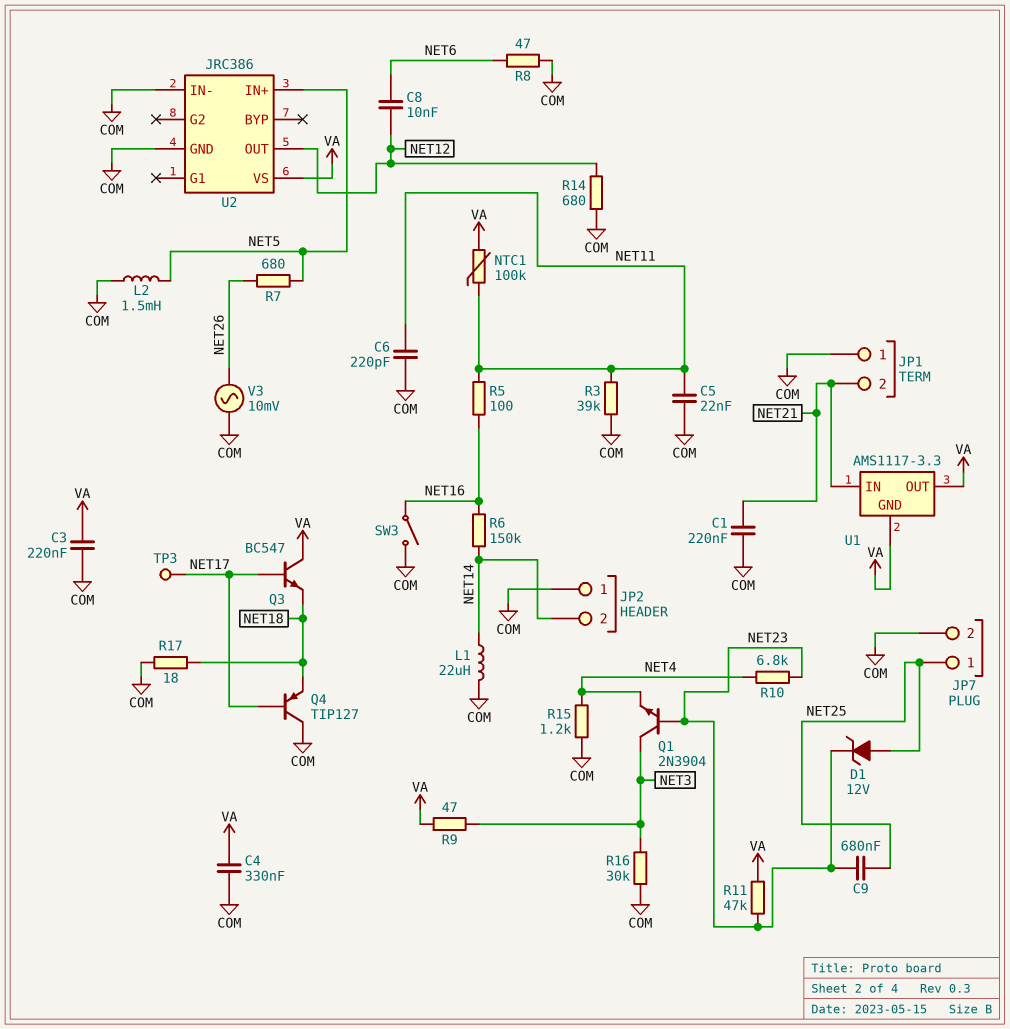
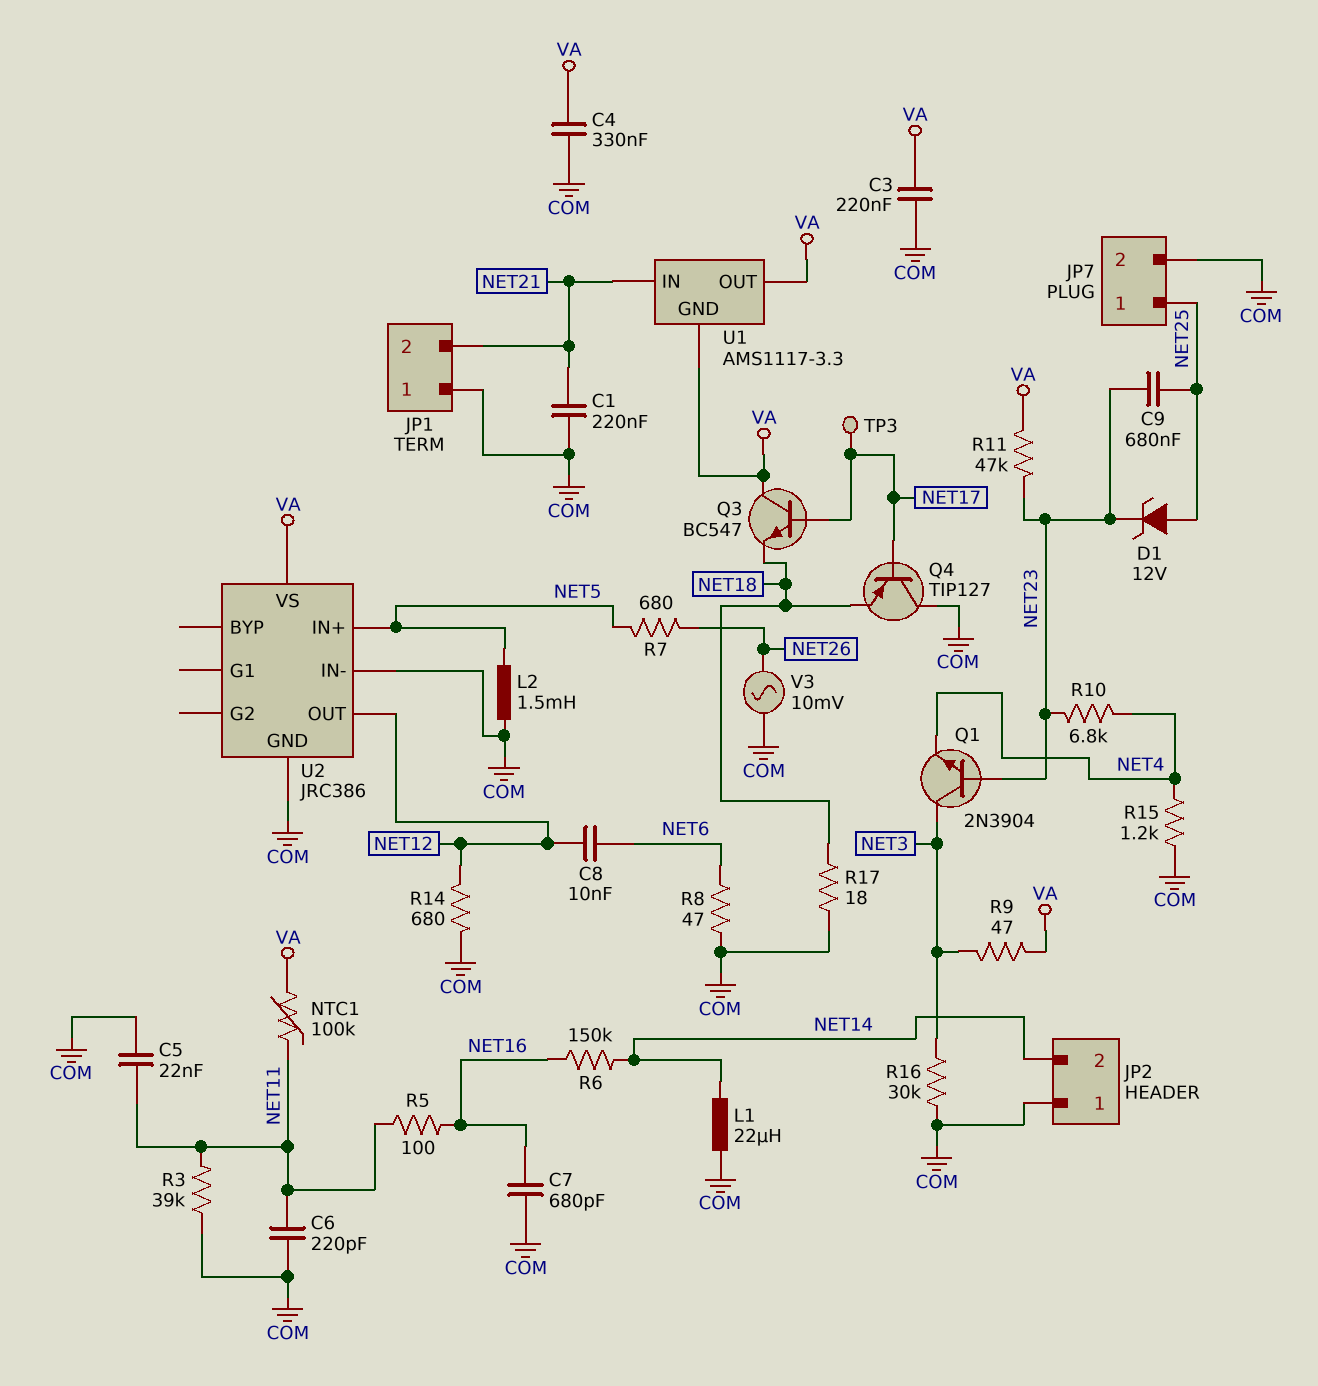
C7: none -> 680pF (COM, NET16)
SW3: switch (COM, NET16) -> none

